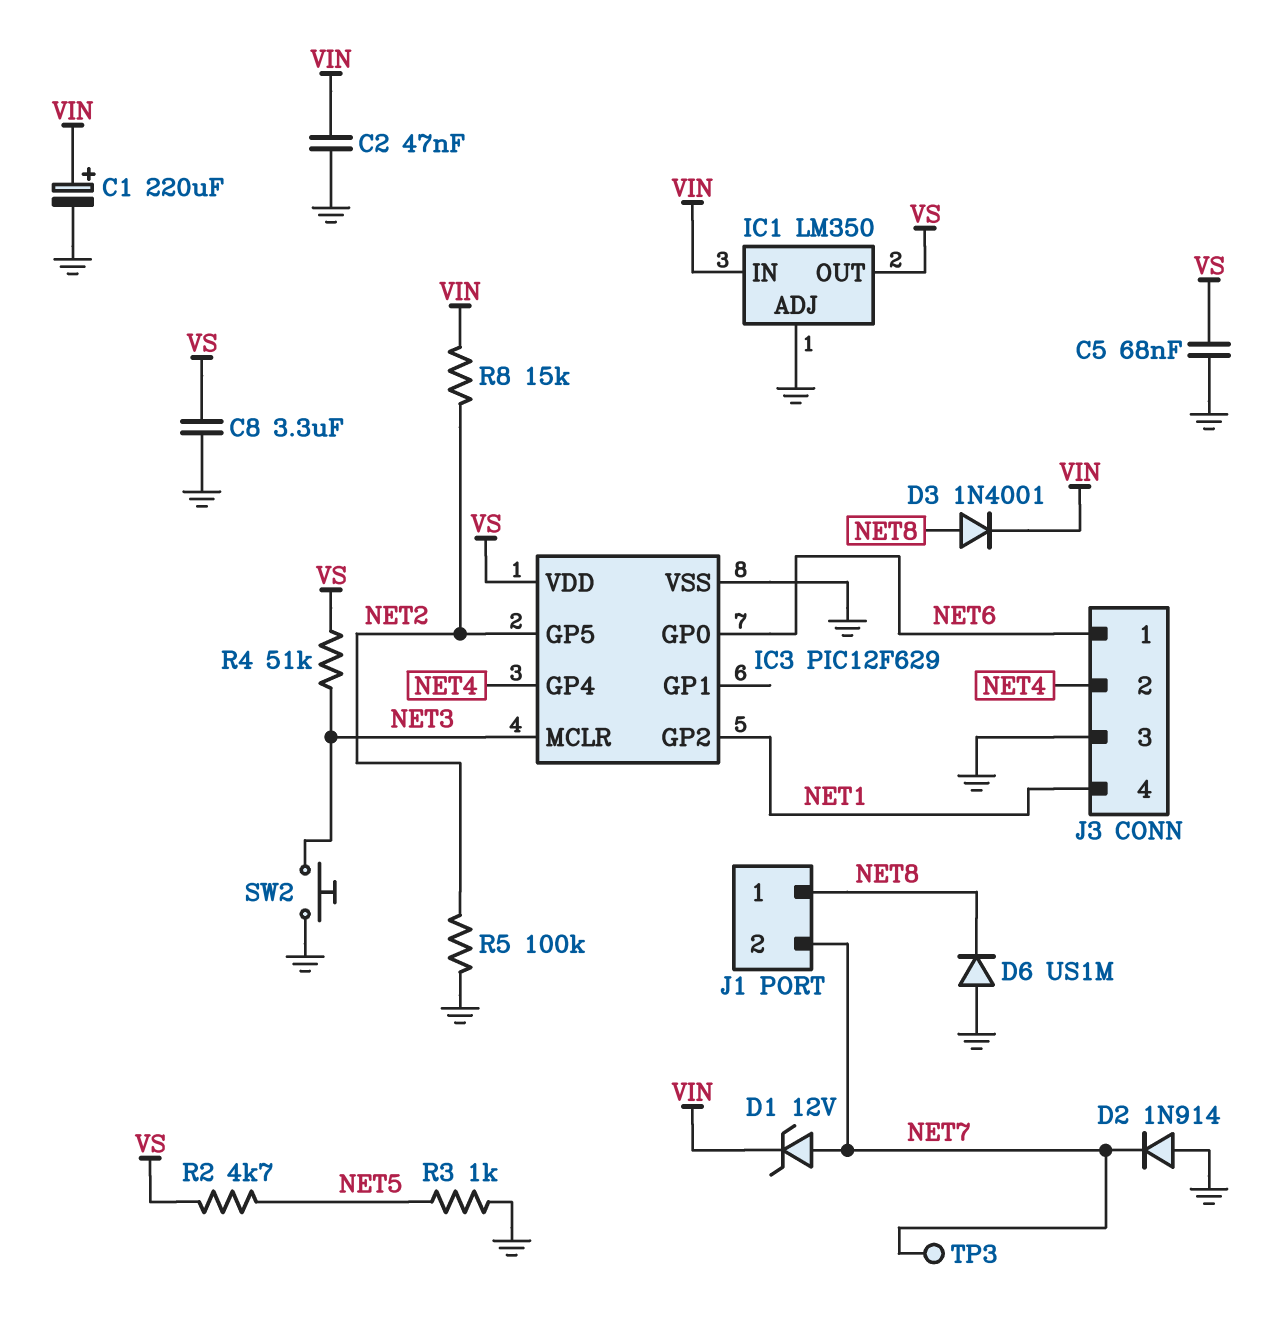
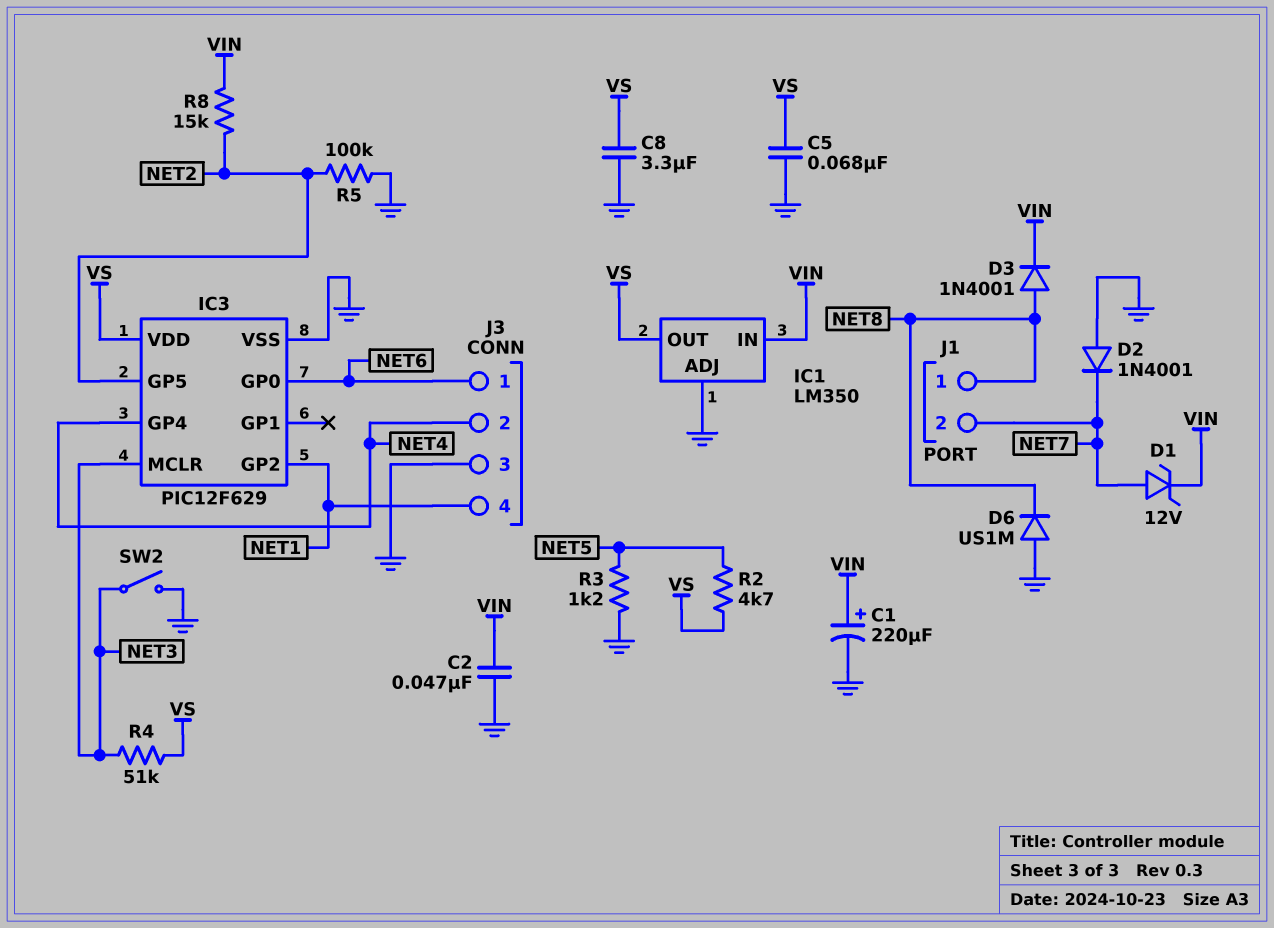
D2: diode 1N914 (A GND, K NET7) -> diode 1N4001 (A GND, K NET7)
R3: 1k (GND, NET5) -> 1.2k (GND, NET5)
SW2: button (GND, NET3) -> switch (GND, NET3)
TP3: test point (NET7) -> none

